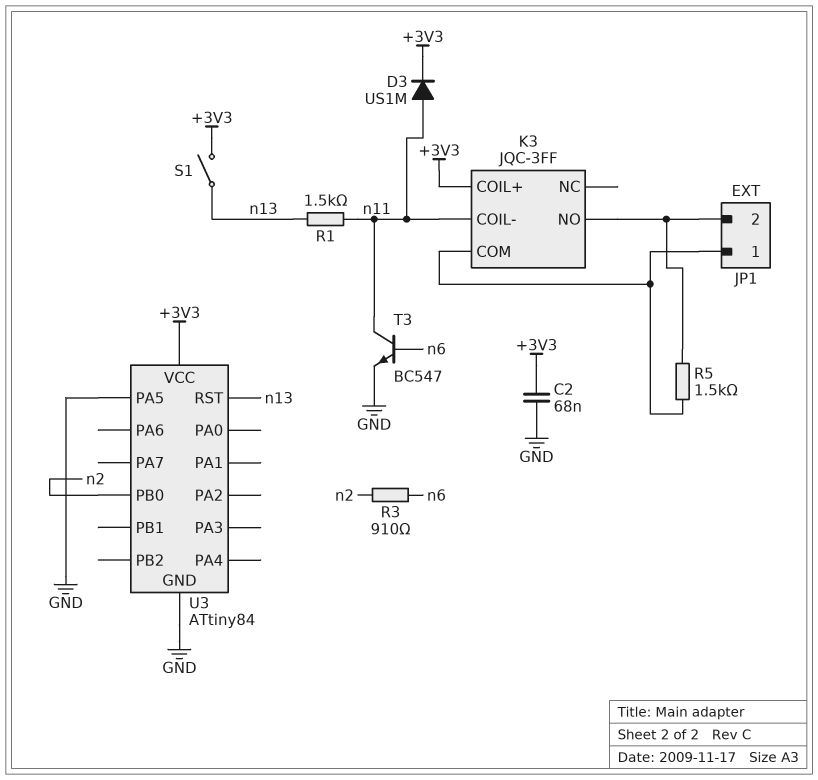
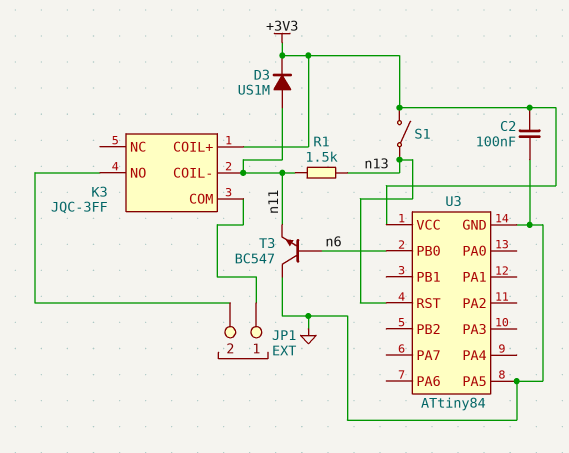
C2: 68nF (+3V3, GND) -> 100nF (+3V3, GND)
R3: 910 (n2, n6) -> none
R5: 1.5k (JP1/1, JP1/2) -> none
T3: NPN BC547 (B n6, C n11, E GND) -> NPN BC547 (B n6, C GND, E n11)
U3 pin PB0: n2 -> n6

